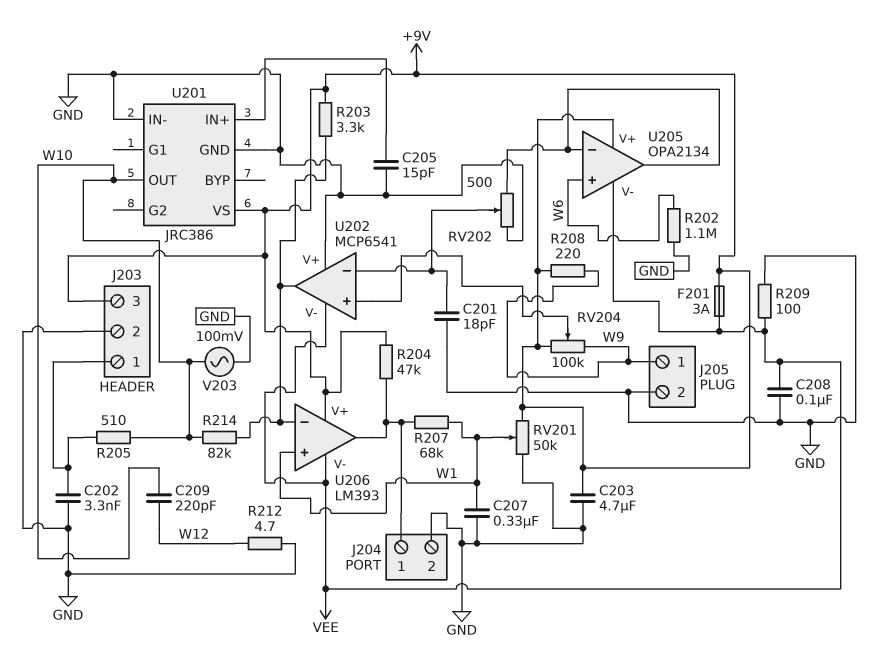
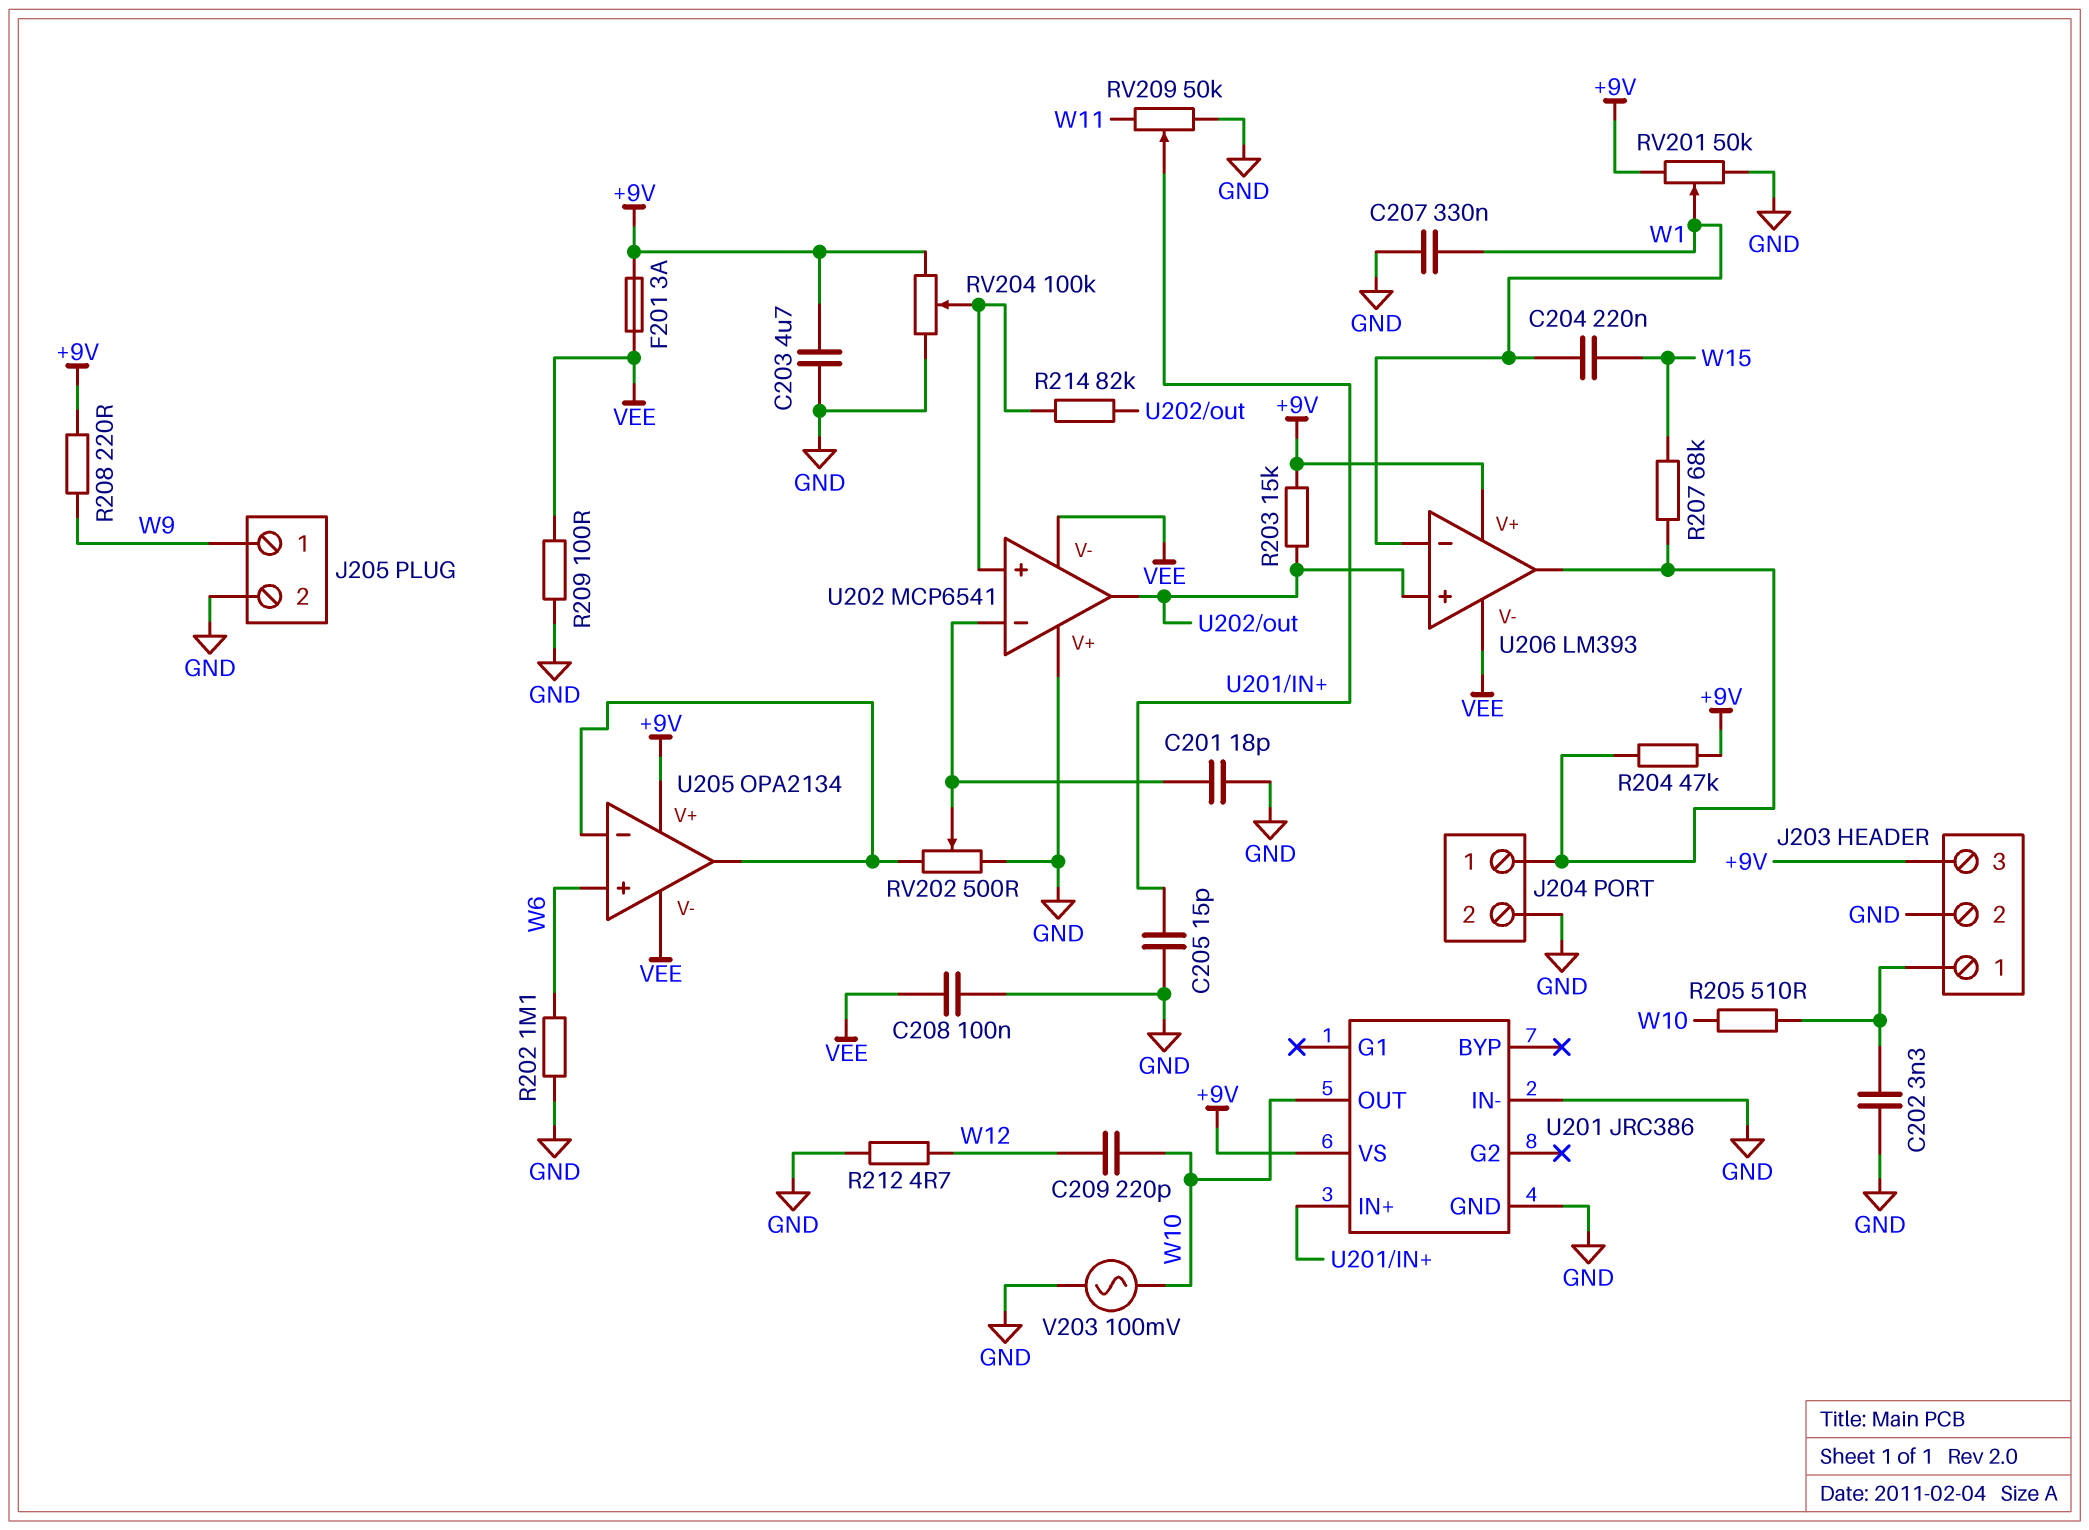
C204: none -> 220nF (W1, W15)
R203: 3.3k (+9V, U202/out) -> 15k (+9V, U202/out)
R207: 68k (J204/1, W1) -> 68k (J204/1, W15)
R214: 82k (U202/out, W10) -> 82k (U202/in+, U202/out)
RV204: 100k (+9V, W9, wiper U202/in+) -> 100k (+9V, GND, wiper U202/in+)
RV209: none -> 50k (GND, W11, wiper U201/IN+)
U206 pin in+: W1 -> U202/out
U206 pin in-: U202/out -> W1

